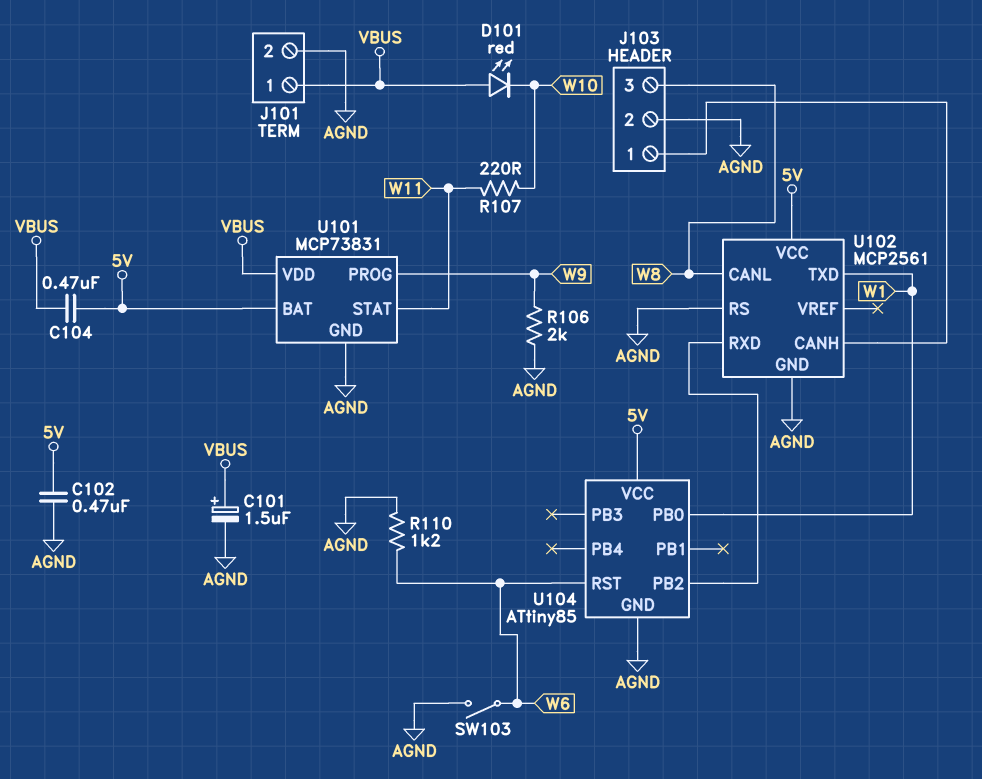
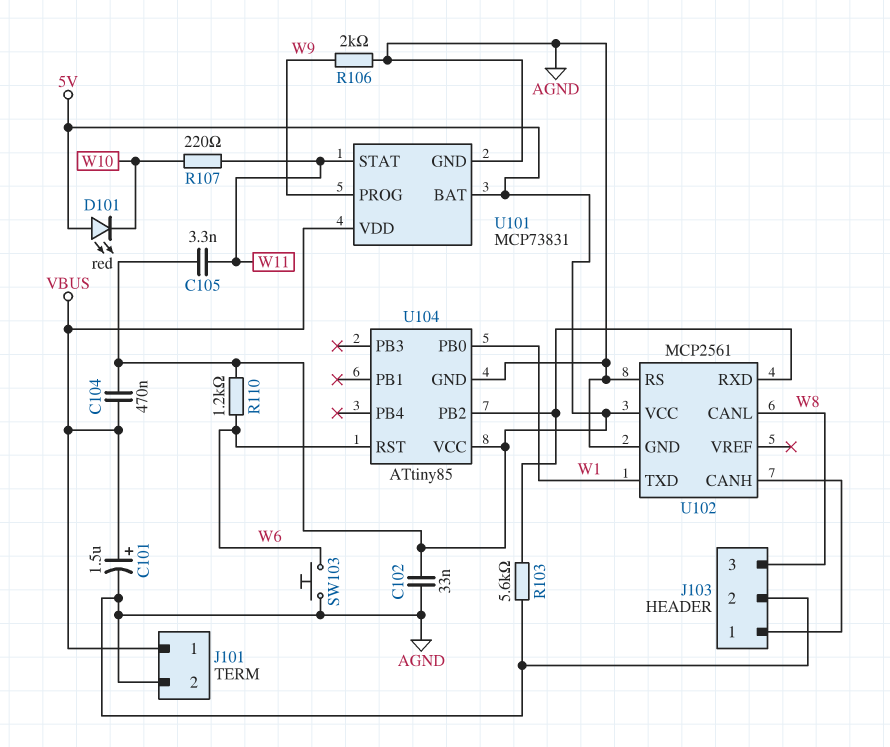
C102: 470nF (5V, AGND) -> 33nF (5V, AGND)
C105: none -> 3.3nF (5V, W11)
D101: LED red (A VBUS, K W10) -> LED red (A 5V, K W10)
R103: none -> 5.6k (AGND, U102/RXD)
R110: 1.2k (AGND, W6) -> 1.2k (5V, W6)
SW103: switch (AGND, W6) -> button (AGND, W6)

